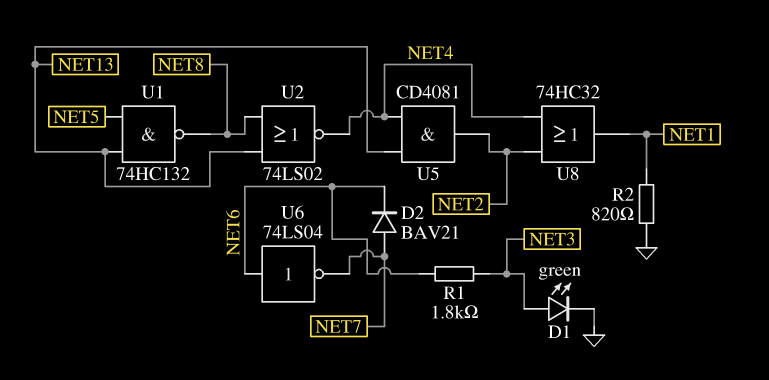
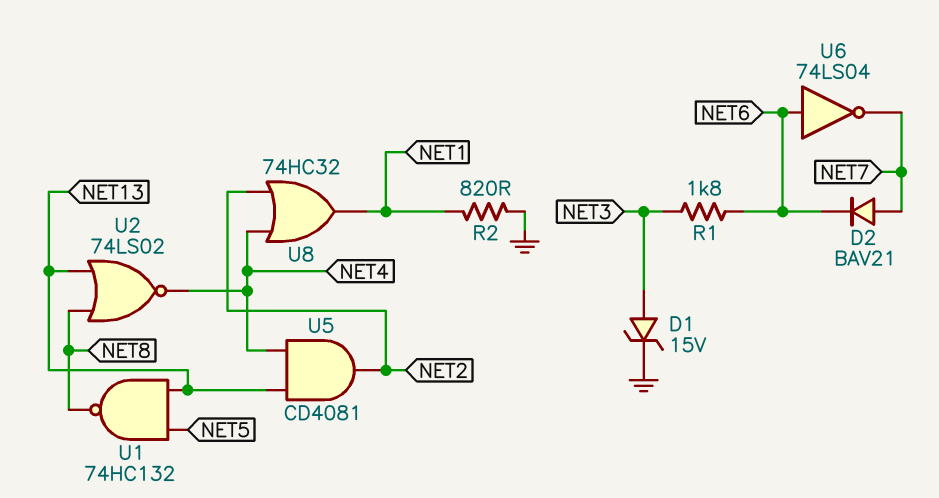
D1: LED green (A NET3, K GND) -> zener 15V (A NET3, K GND)

